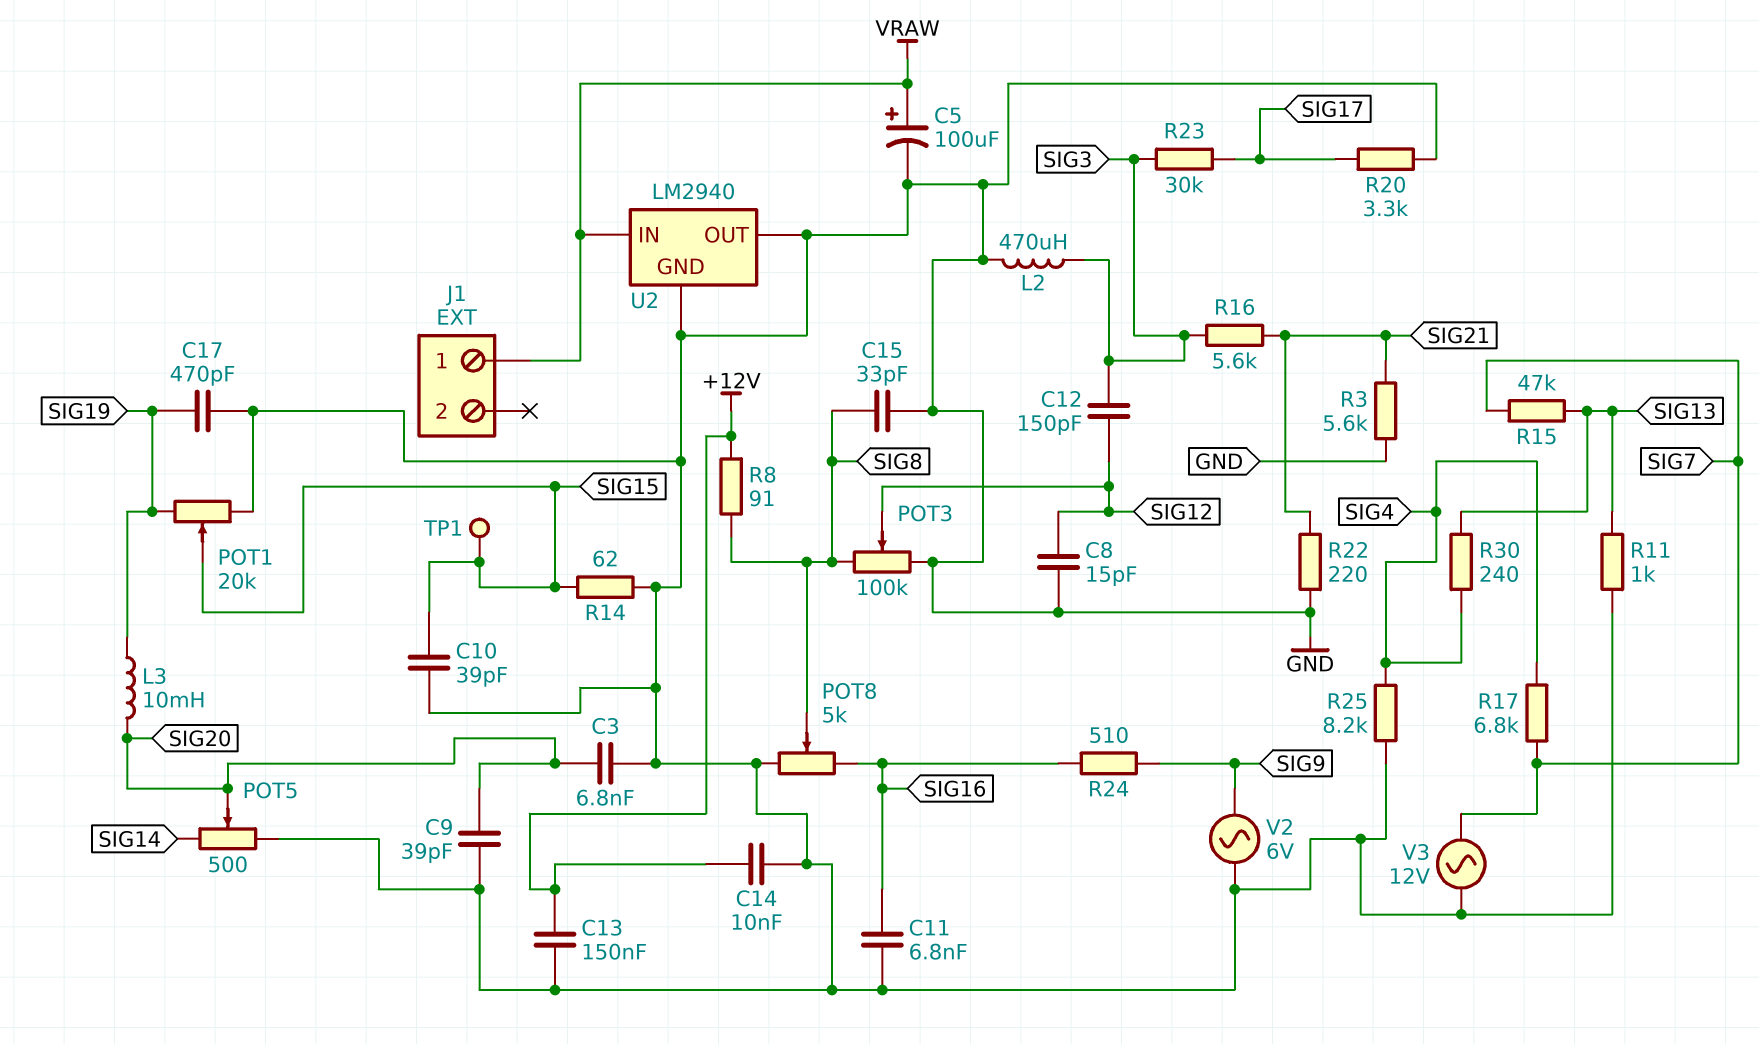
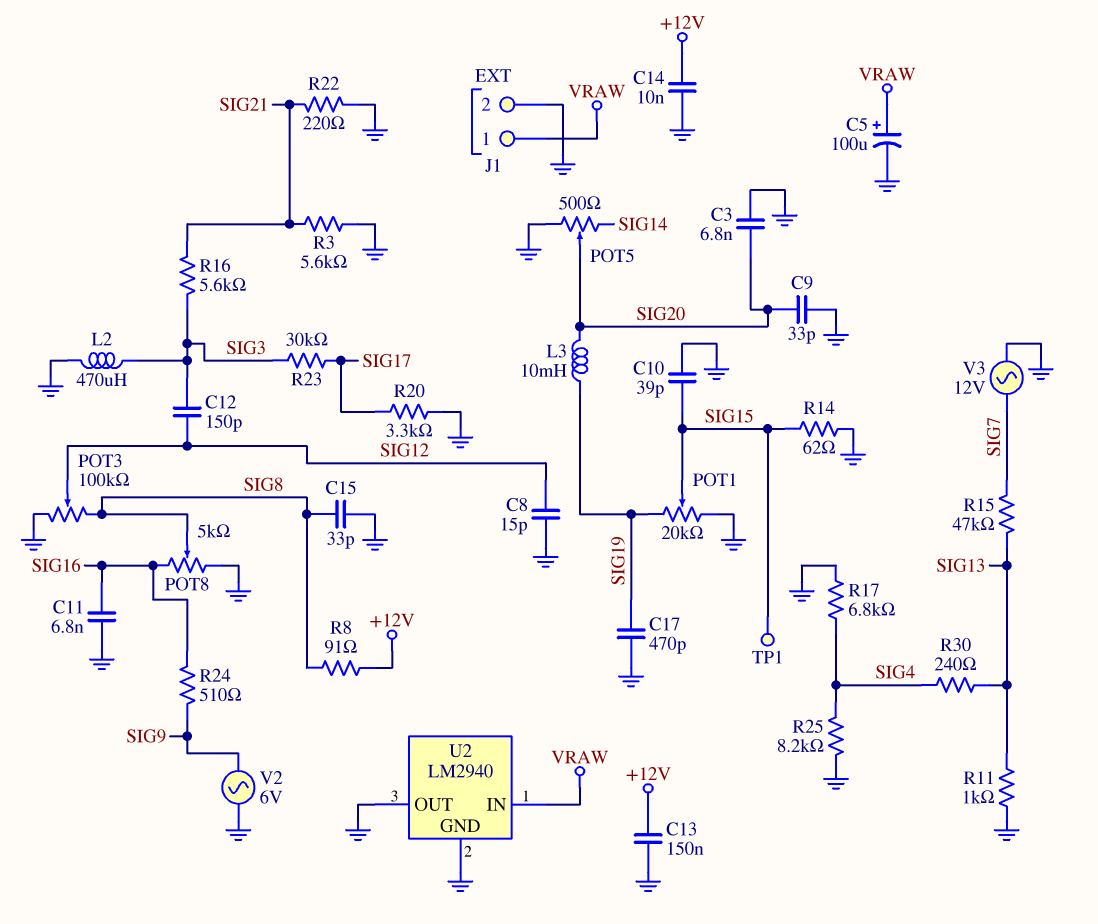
C9: 39pF (GND, SIG20) -> 33pF (GND, SIG20)
J1 pin 2: none -> GND
R17: 6.8k (SIG4, SIG7) -> 6.8k (GND, SIG4)

